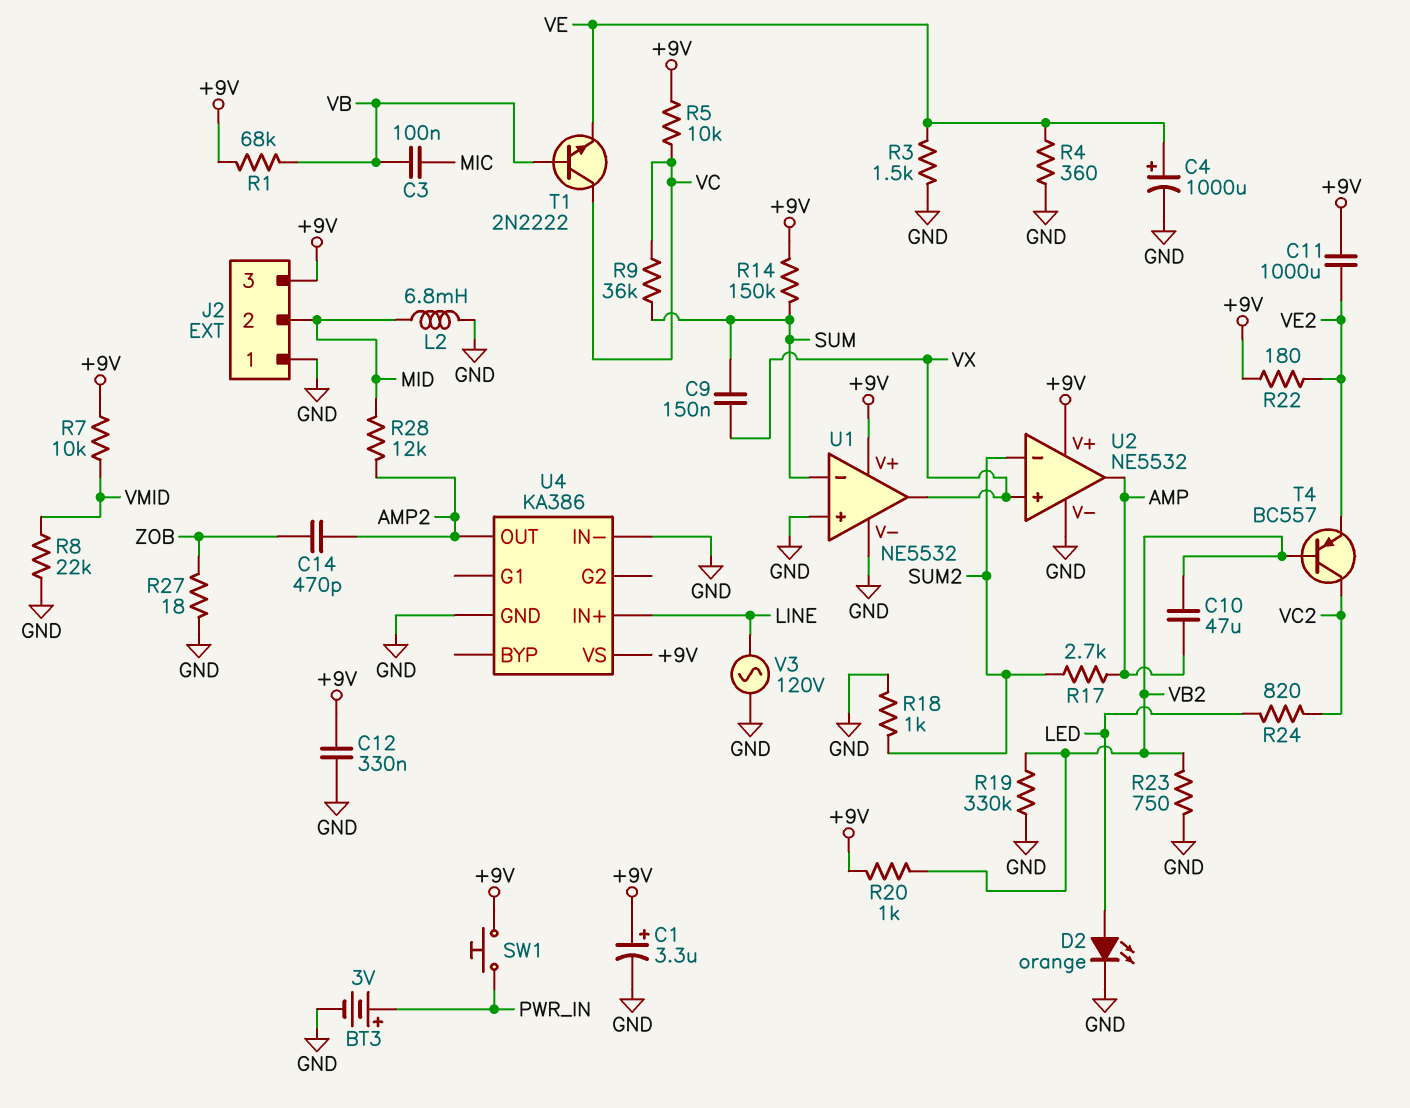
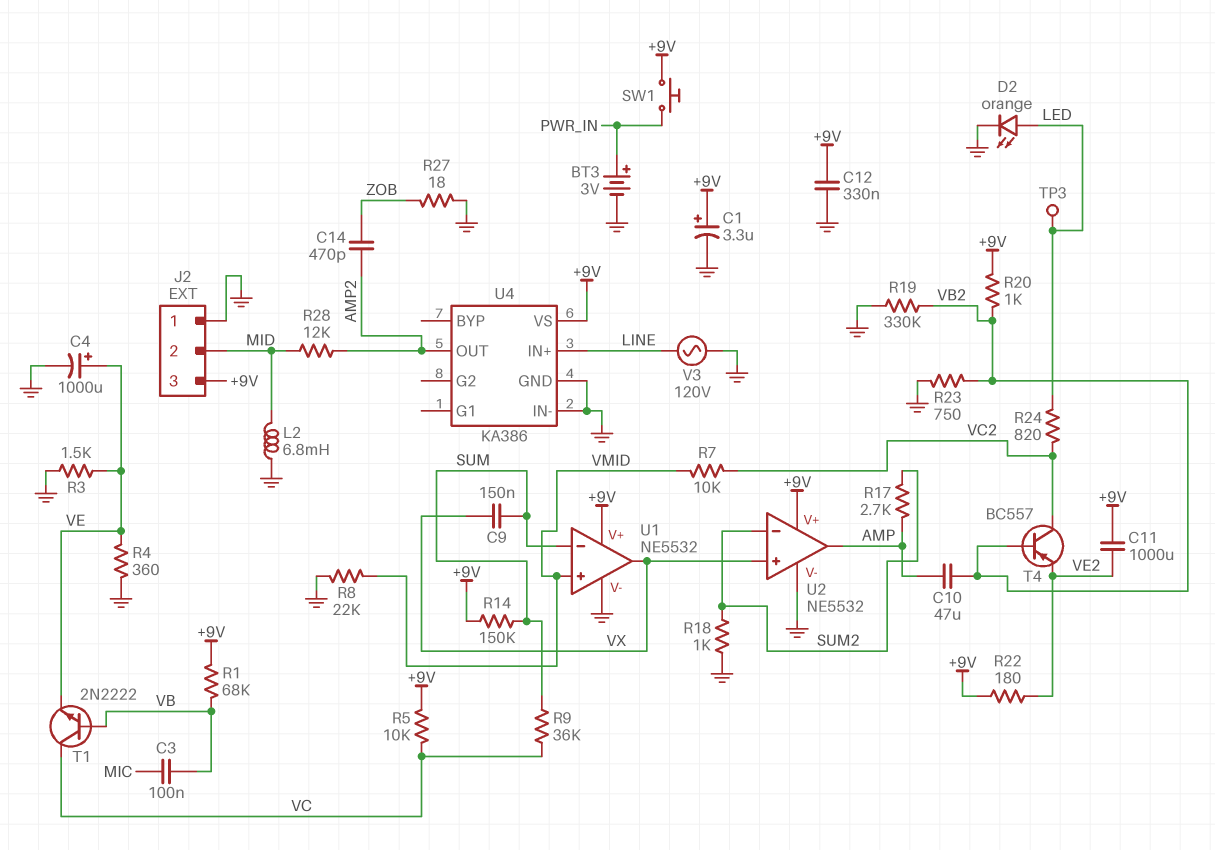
R7: 10k (+9V, VMID) -> 10k (VC2, VMID)
TP3: none -> test point (LED)
U1 pin in+: GND -> VMID

